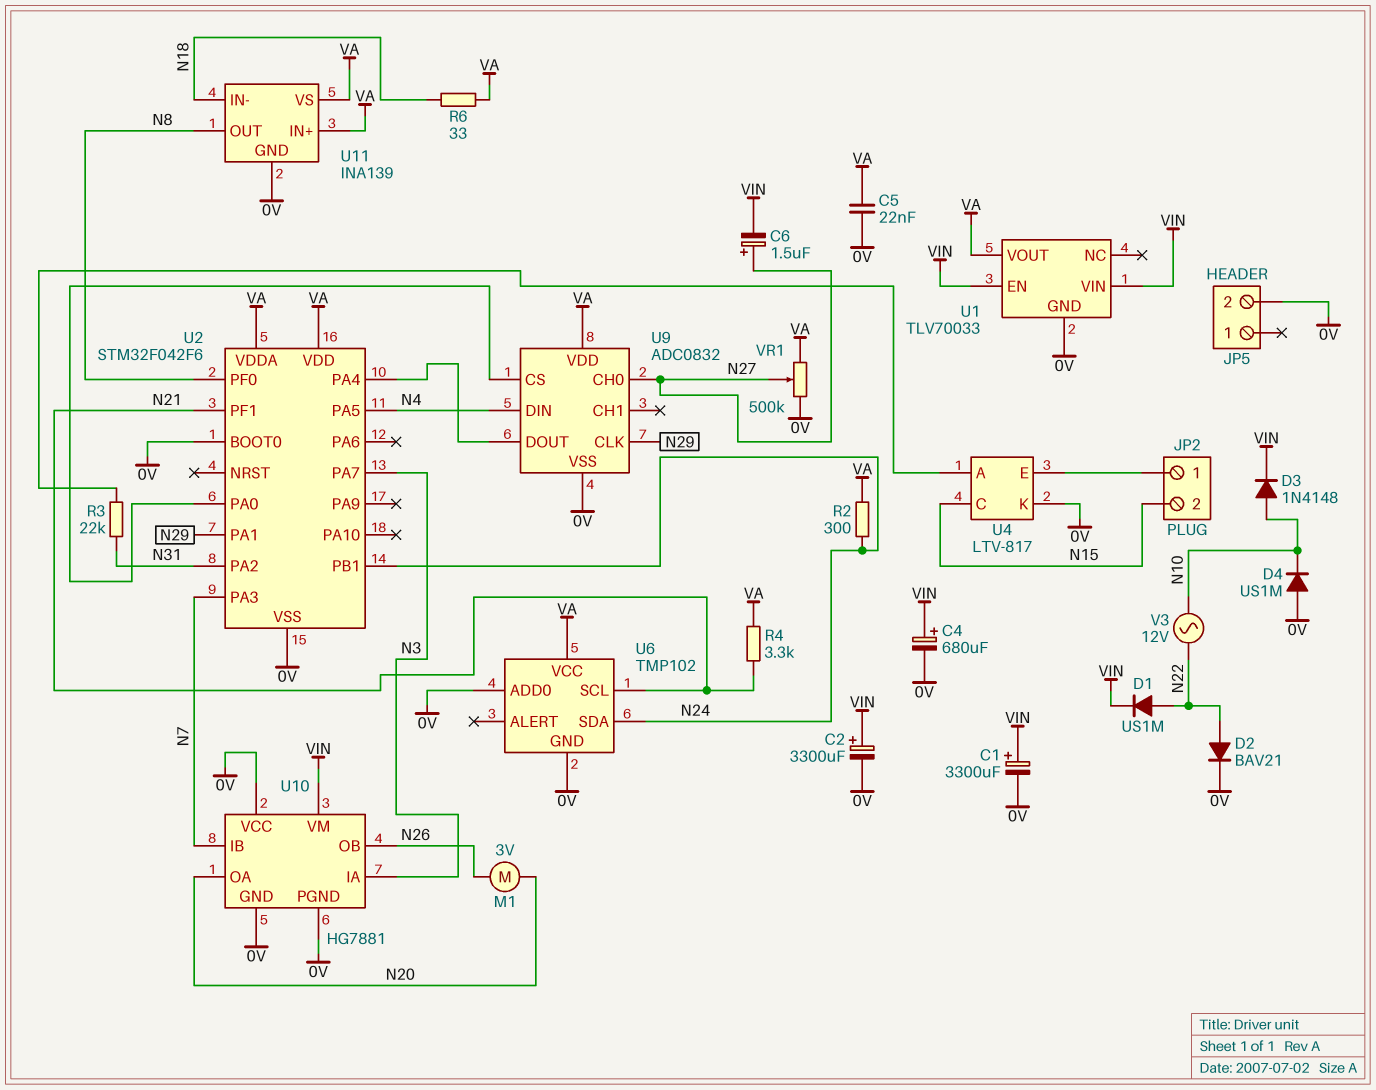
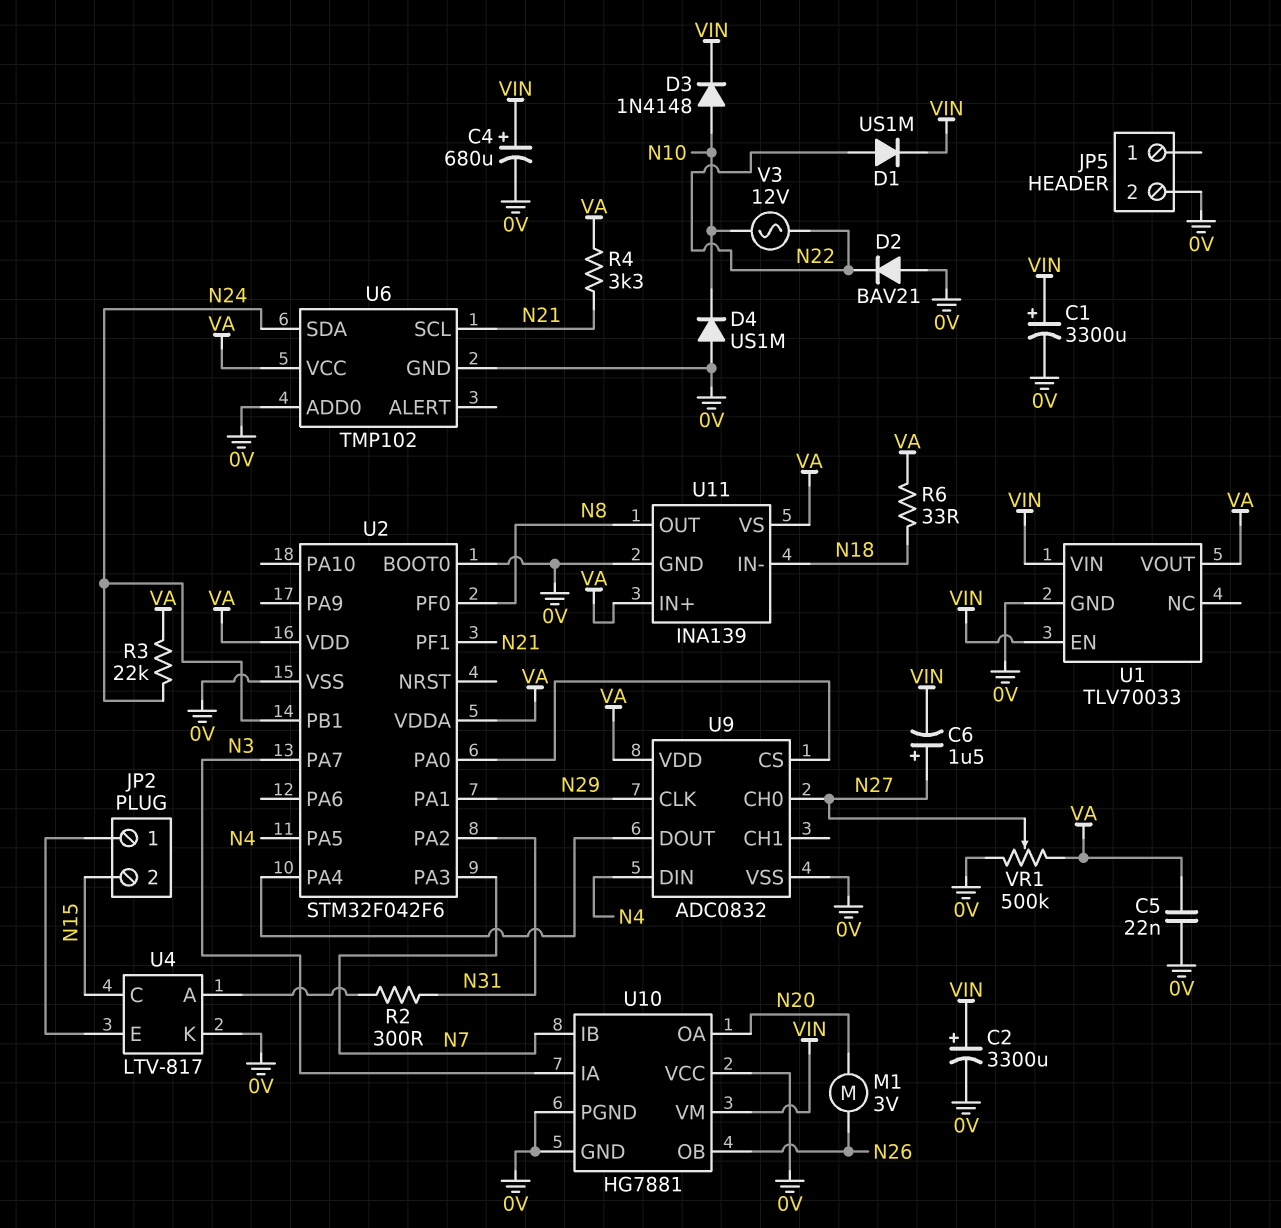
D2: diode BAV21 (A N22, K 0V) -> diode BAV21 (A 0V, K N22)
R2: 300 (N24, VA) -> 300 (N31, U4/A)
R3: 22k (N31, U4/A) -> 22k (N24, VA)

